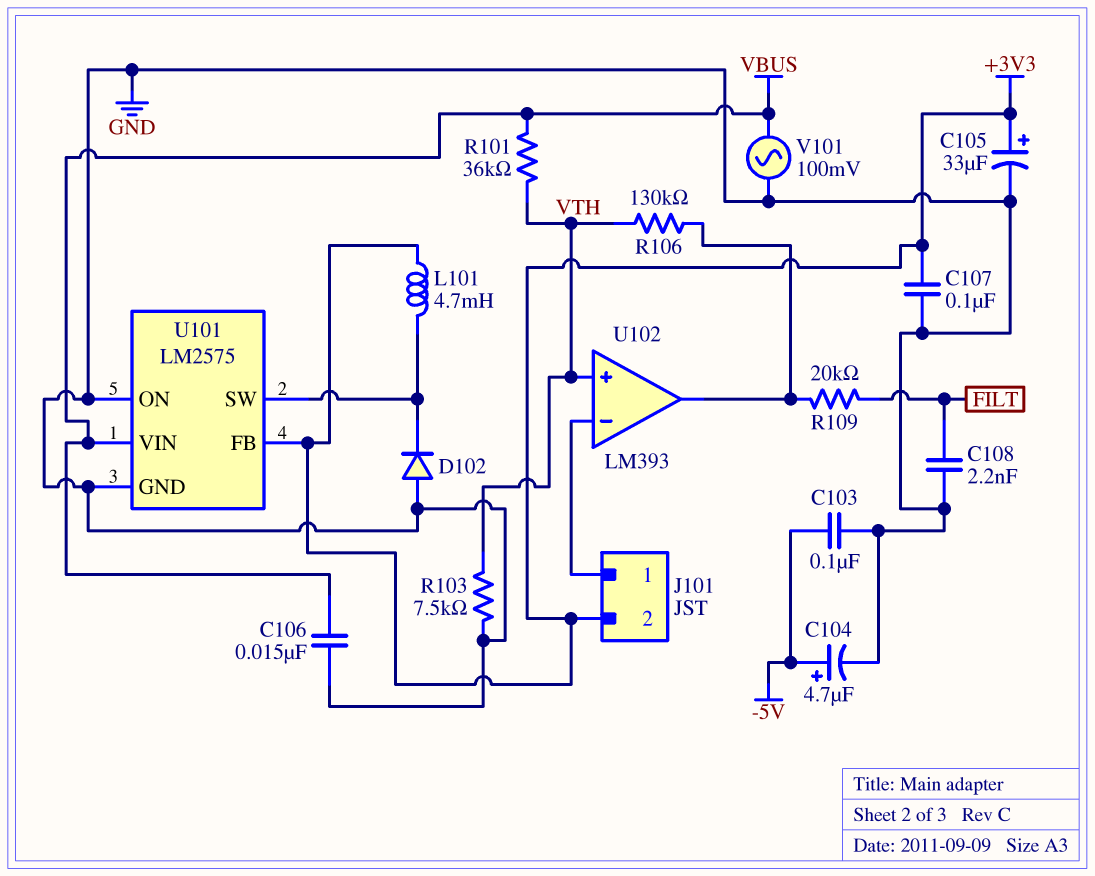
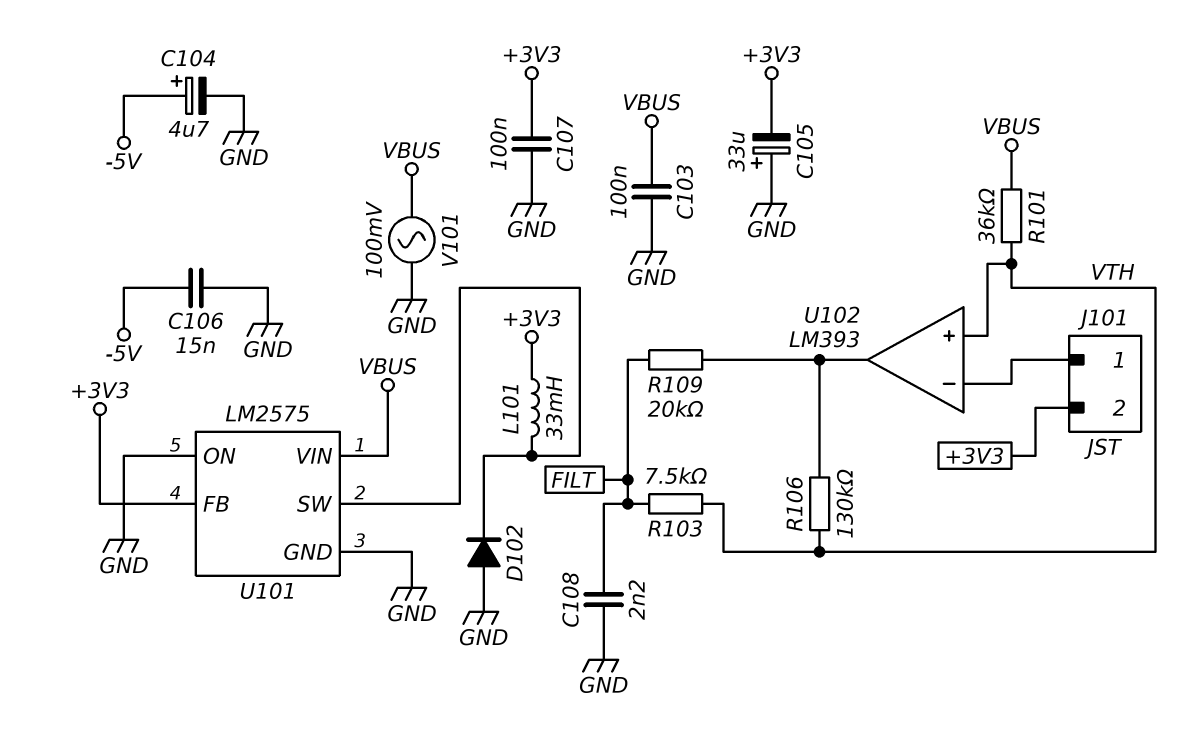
C103: 100nF (-5V, GND) -> 100nF (GND, VBUS)
C105: 33uF (plus +3V3, minus GND) -> 33uF (plus GND, minus +3V3)
C106: 15nF (GND, VBUS) -> 15nF (-5V, GND)
L101: 4.7mH (+3V3, U101/SW) -> 33mH (+3V3, U101/SW)
R103: 7.5k (GND, VTH) -> 7.5k (FILT, VTH)

